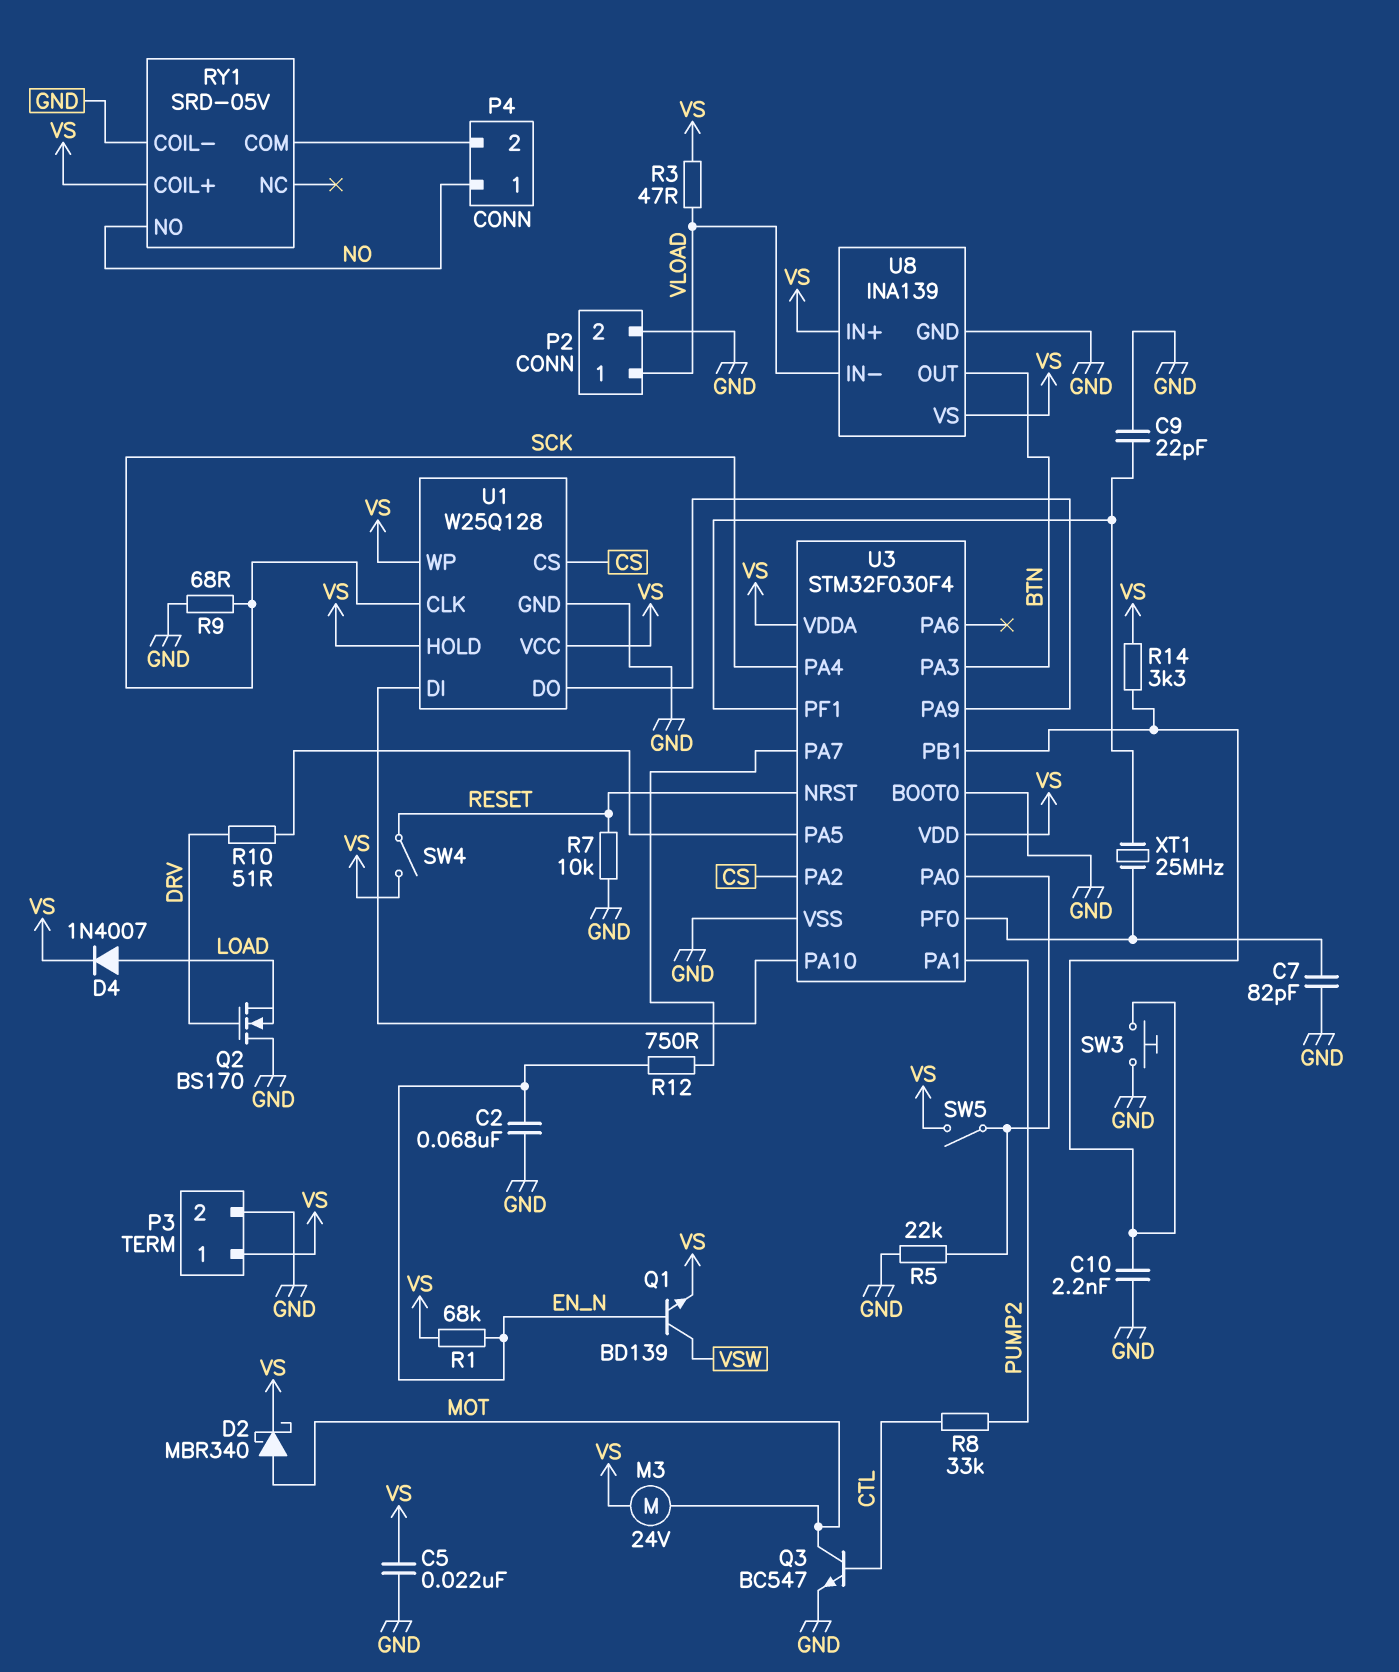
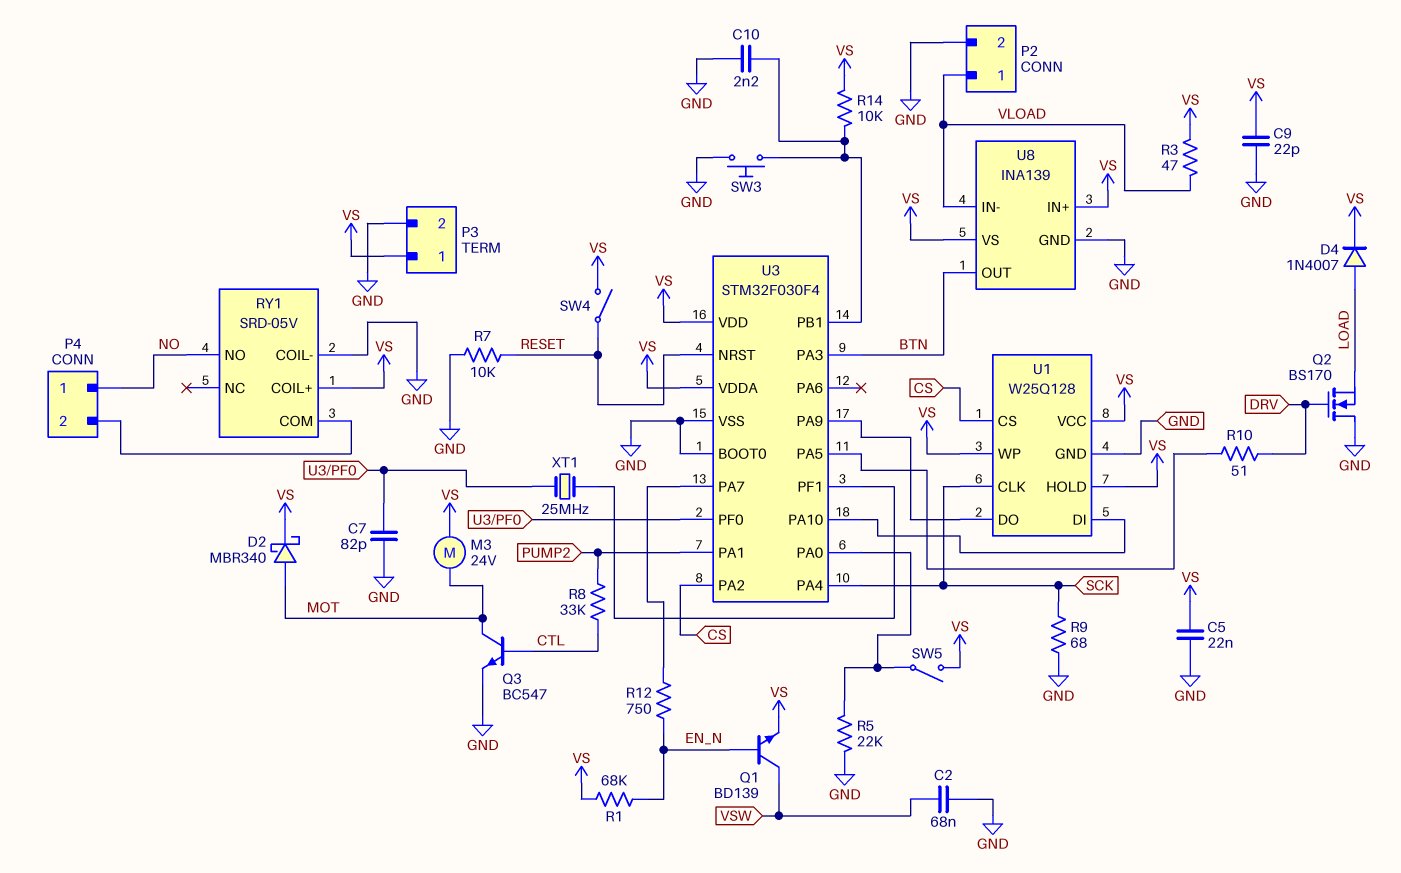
C2: 68nF (EN_N, GND) -> 68nF (GND, VSW)
C9: 22pF (GND, U3/PF1) -> 22pF (GND, VS)
R14: 3.3k (U3/PB1, VS) -> 10k (U3/PB1, VS)

